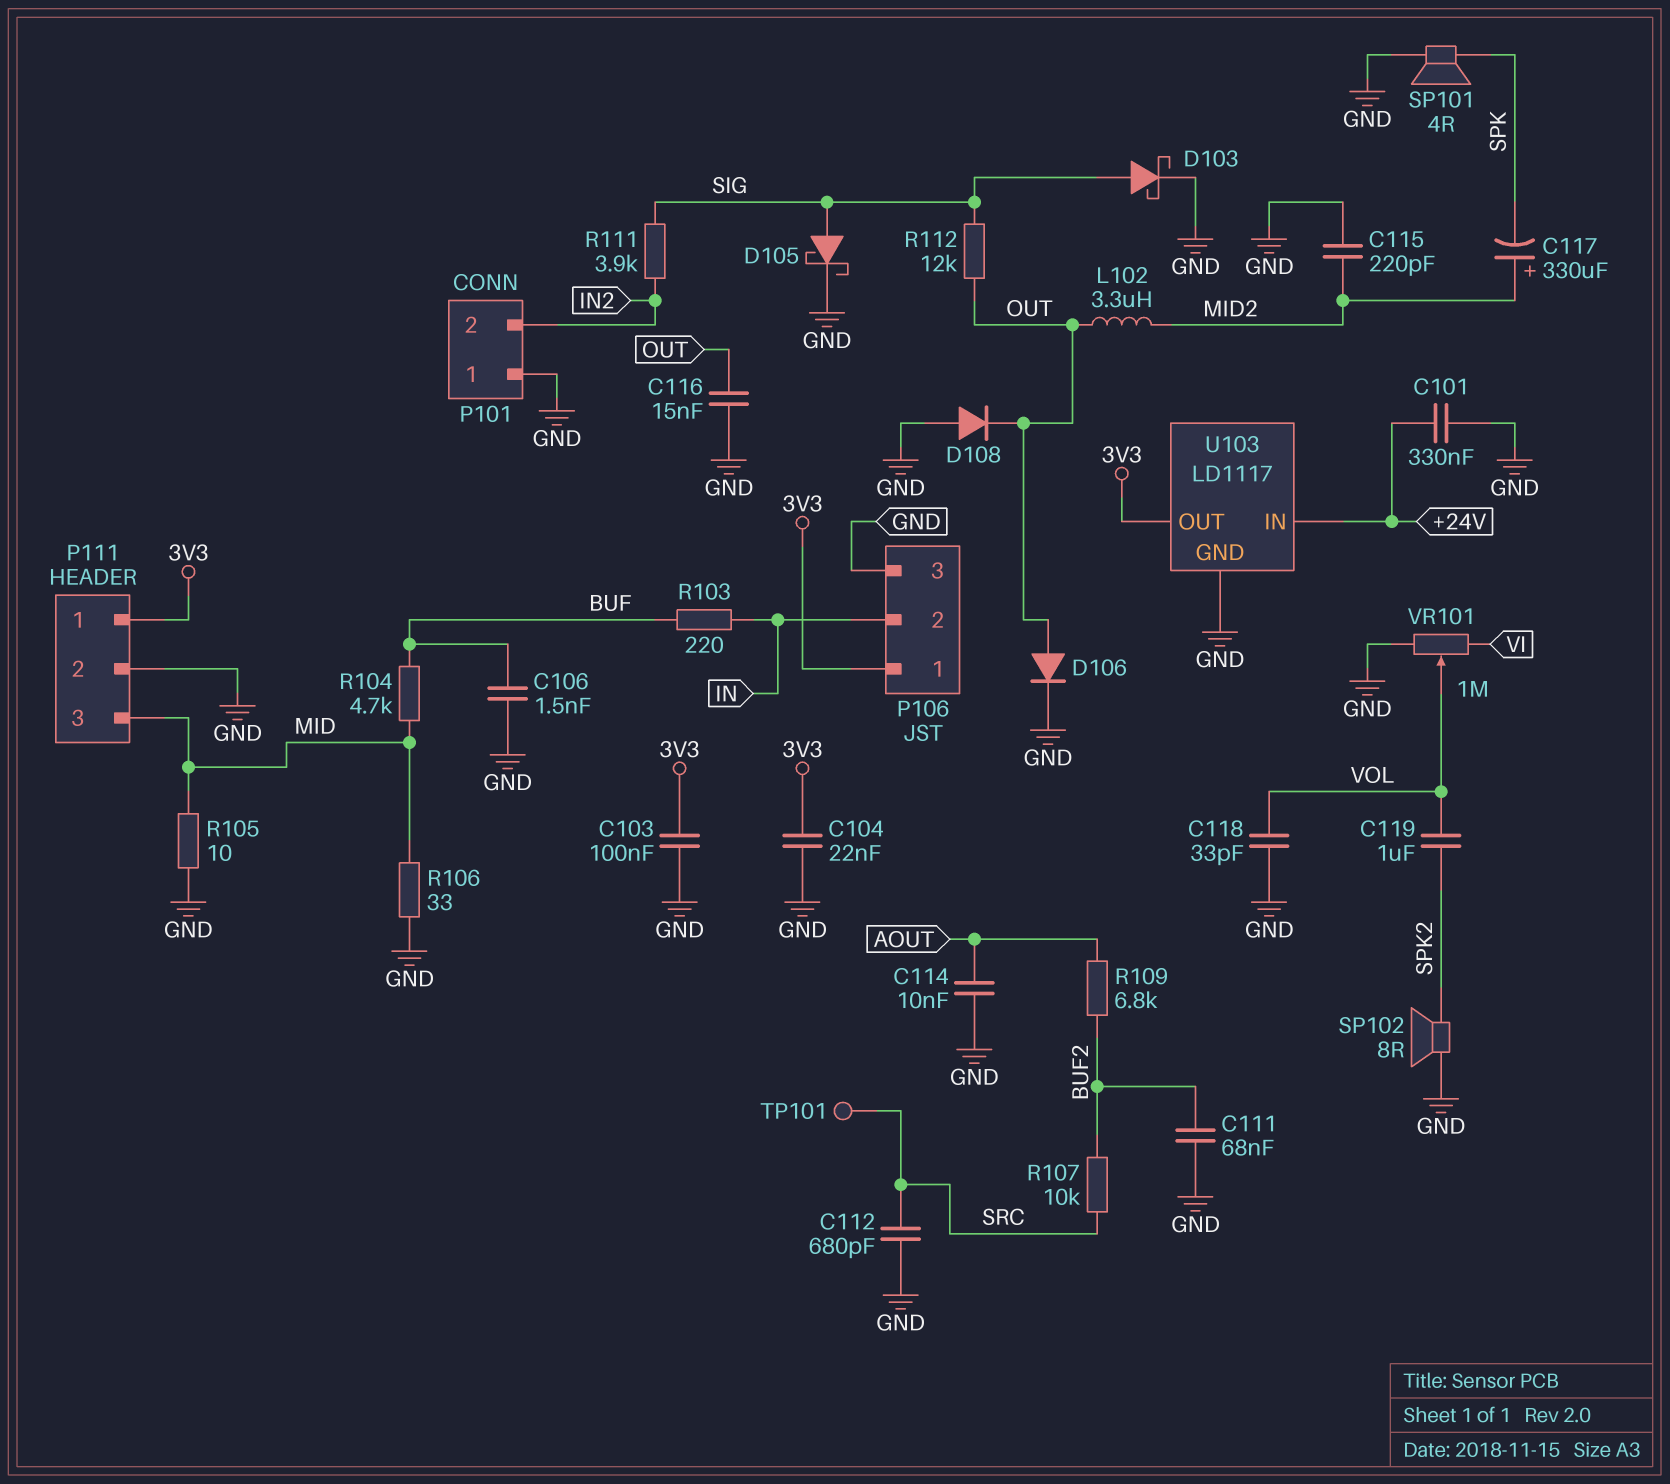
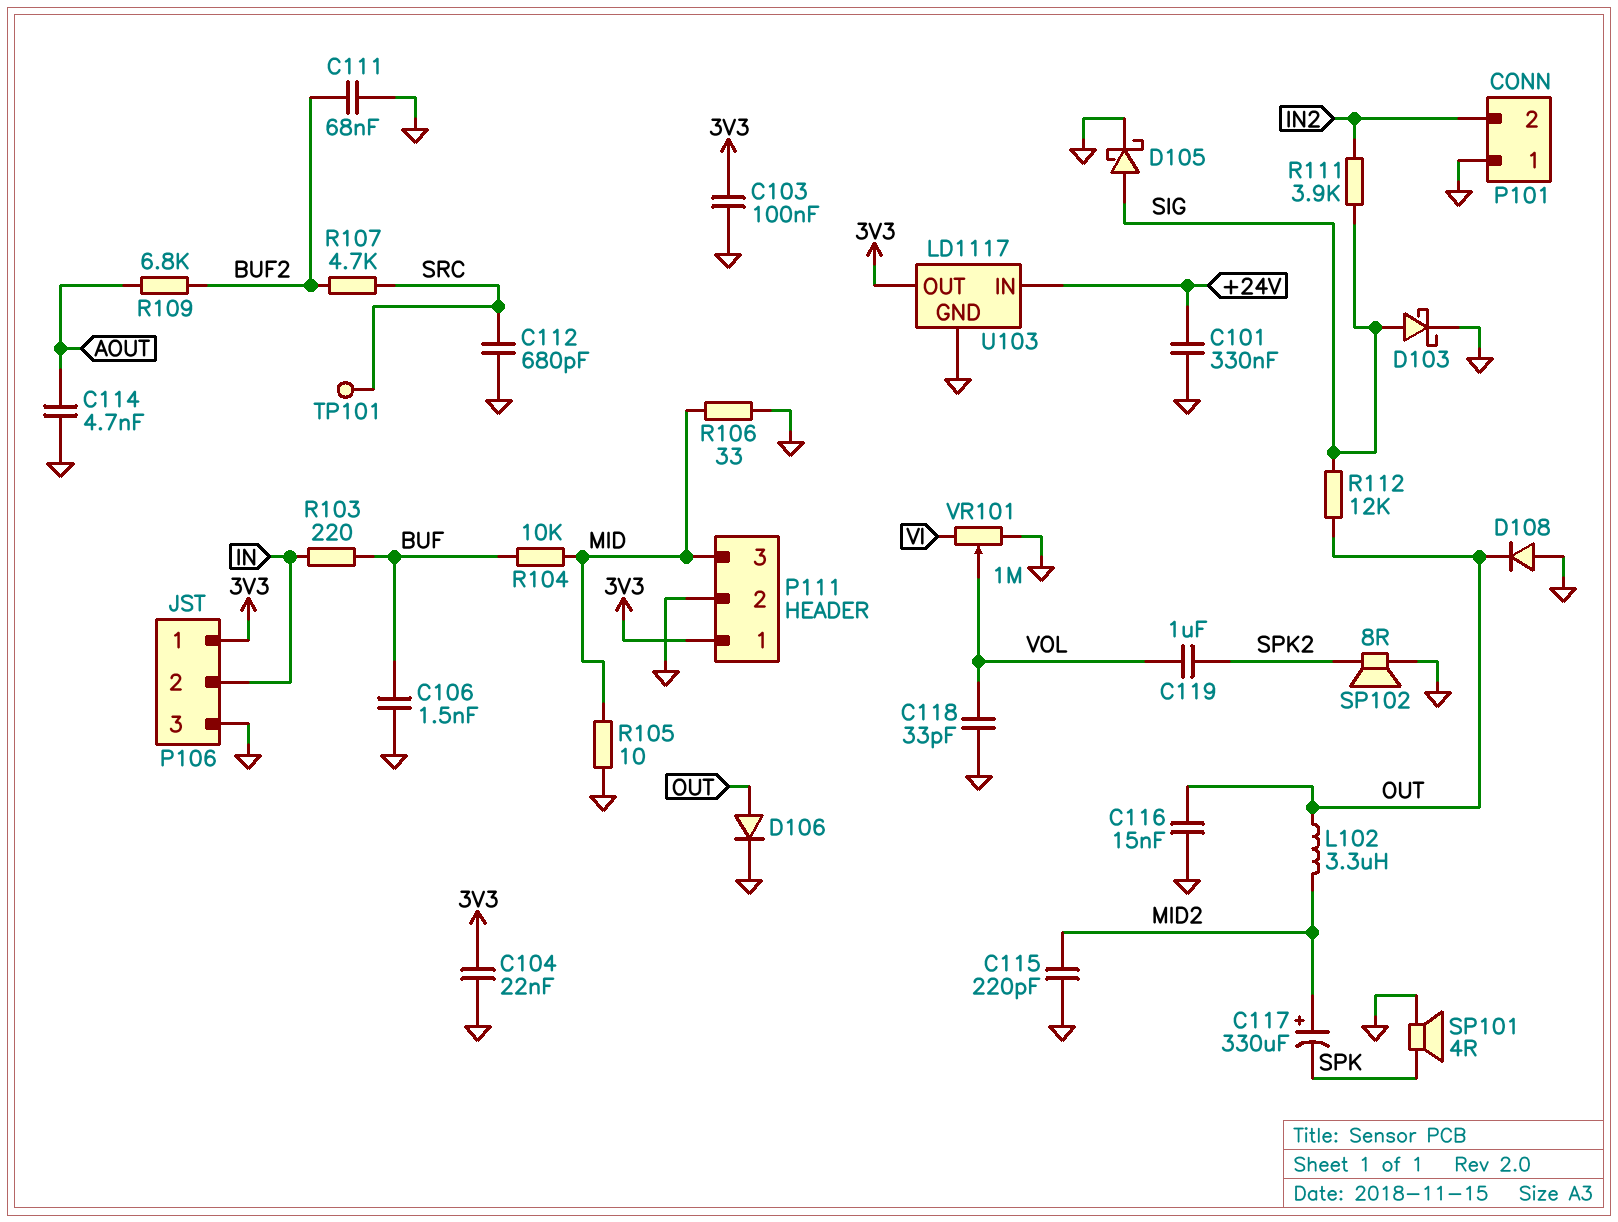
C114: 10nF (AOUT, GND) -> 4.7nF (AOUT, GND)
R104: 4.7k (BUF, MID) -> 10k (BUF, MID)
R107: 10k (BUF2, SRC) -> 4.7k (BUF2, SRC)

